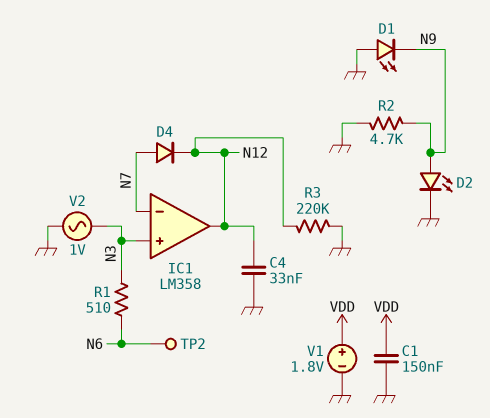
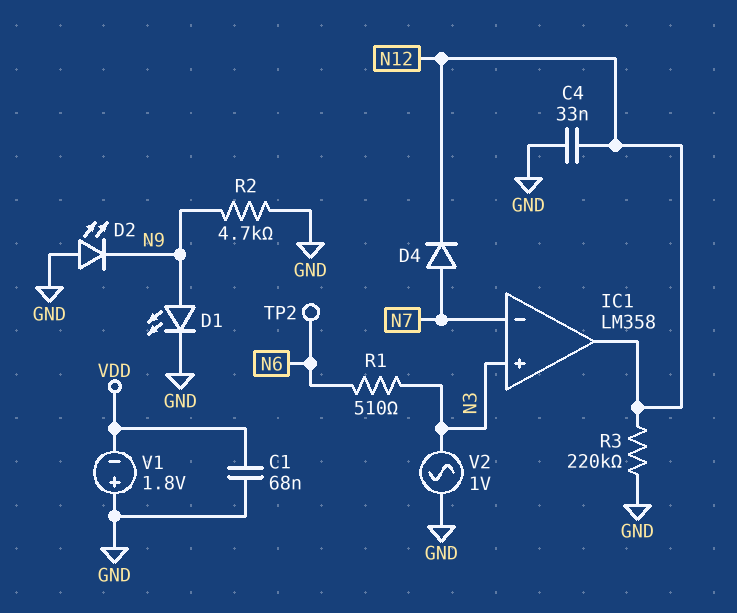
C1: 150nF (GND, VDD) -> 68nF (GND, VDD)
D1: LED (A GND, K N9) -> LED (A N9, K GND)
D2: LED (A N9, K GND) -> LED (A GND, K N9)
V1: 1.8V (plus VDD, minus GND) -> 1.8V (plus GND, minus VDD)

